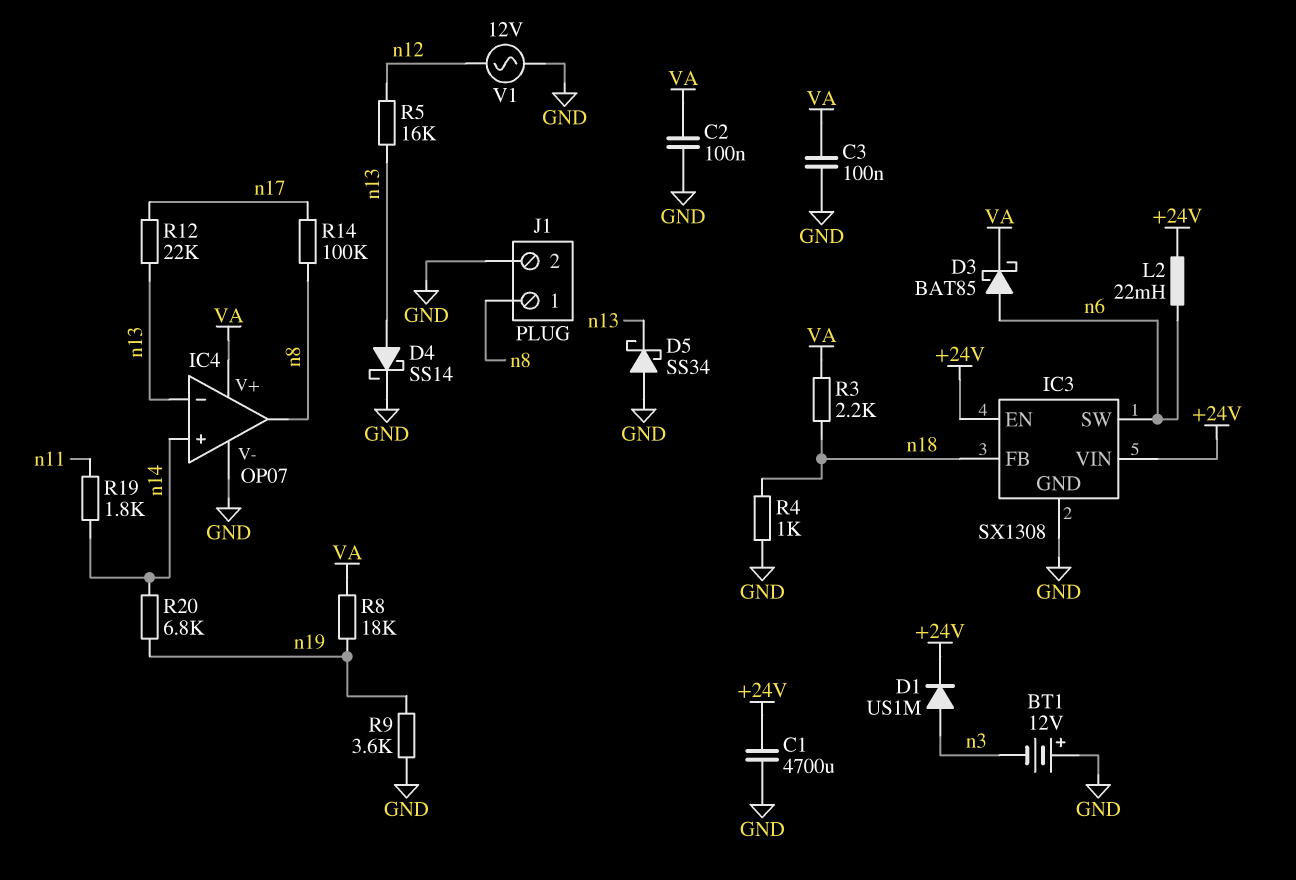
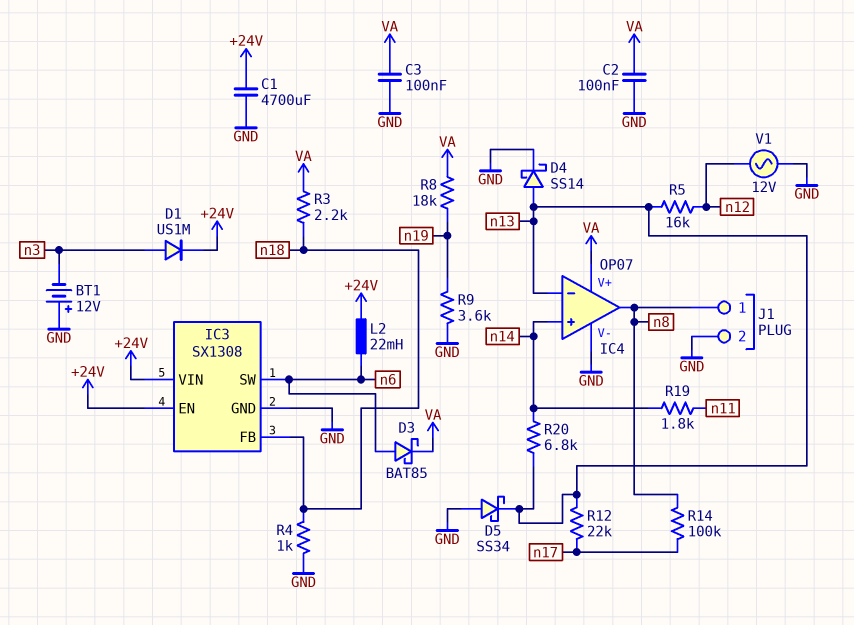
R20: 6.8k (n14, n19) -> 6.8k (n13, n14)

